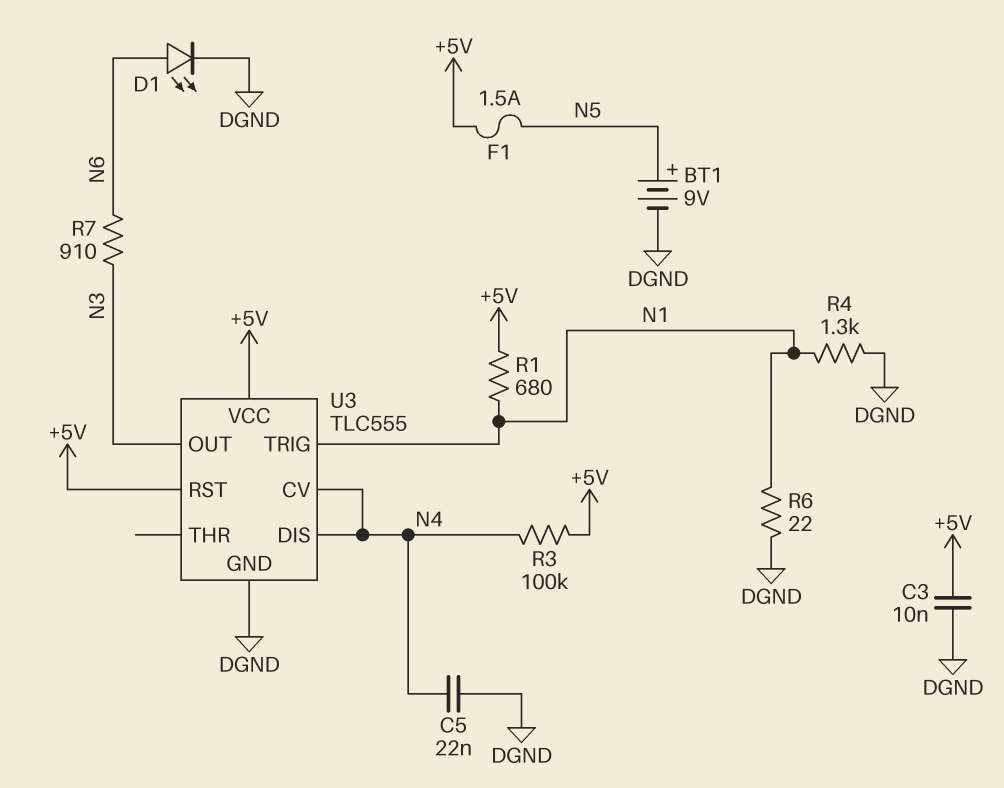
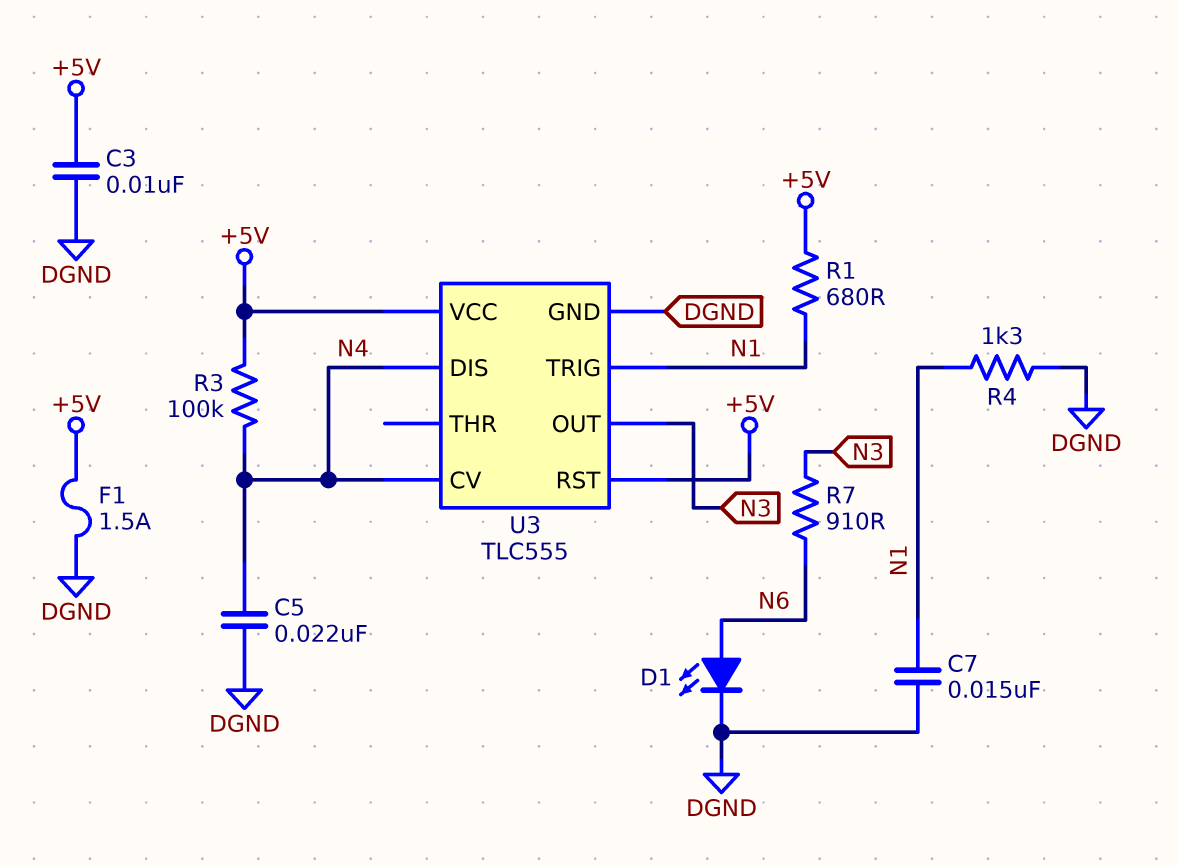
BT1: 9V (plus N5, minus DGND) -> none
C7: none -> 15nF (DGND, N1)
F1: 1.5A (+5V, N5) -> 1.5A (+5V, DGND)
R6: 22 (DGND, N1) -> none

